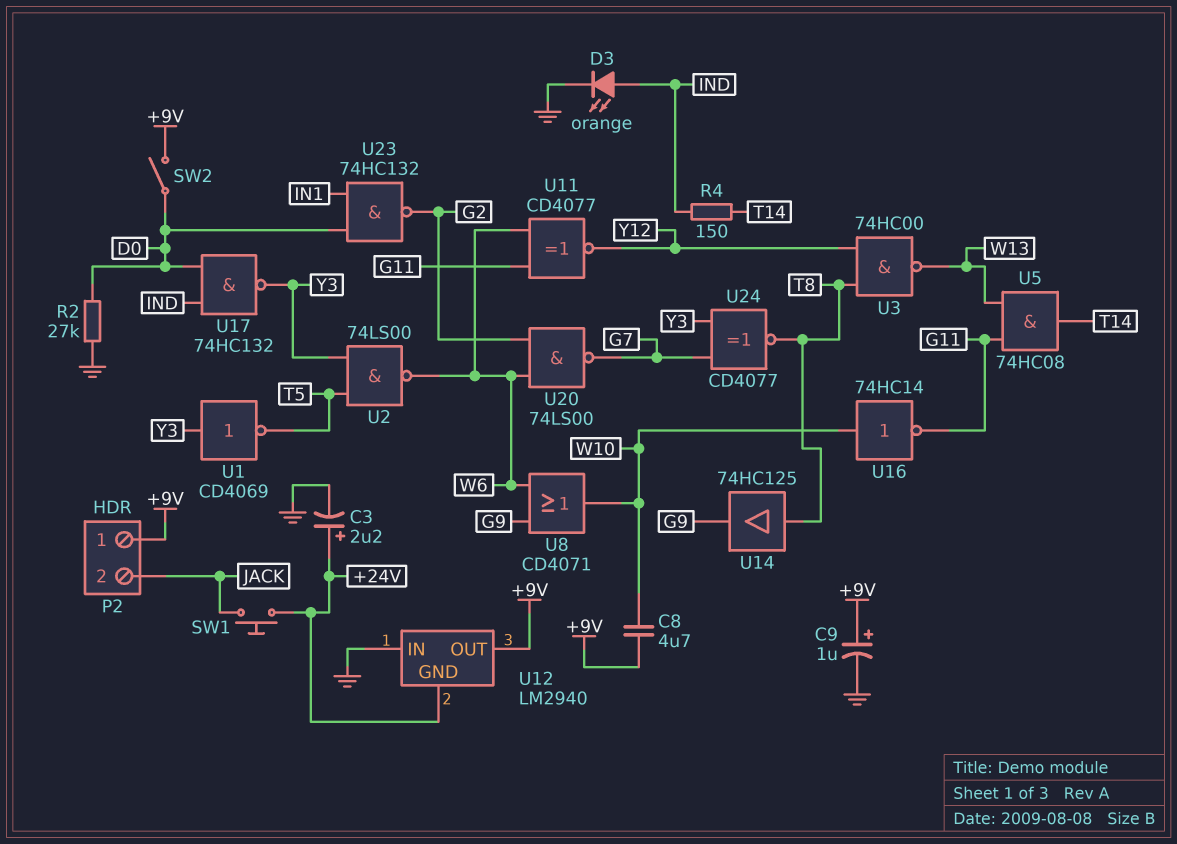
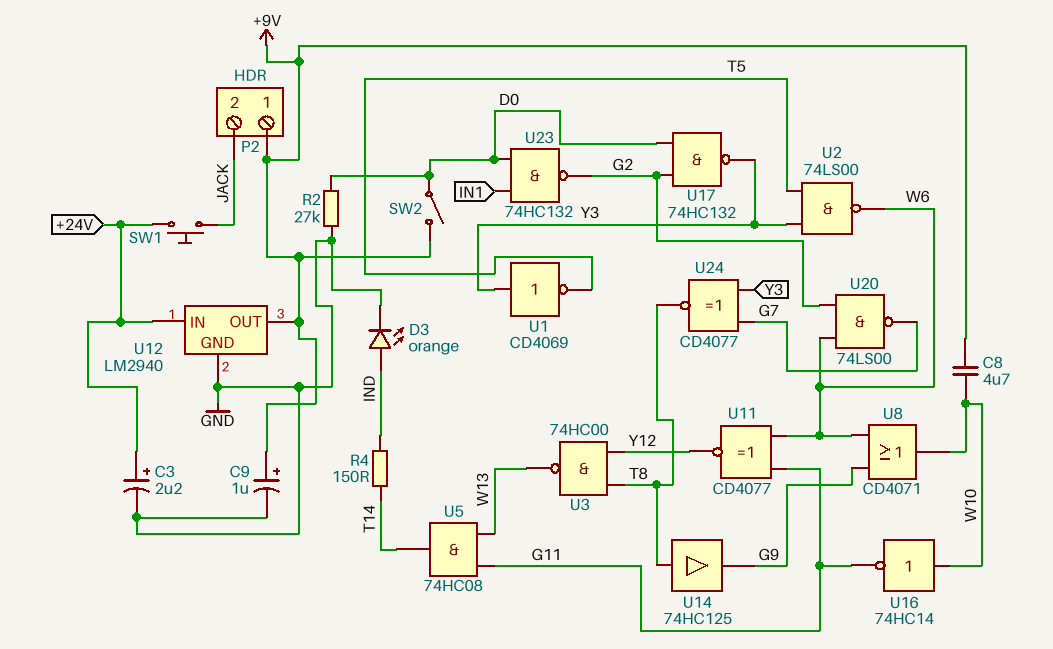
U12 pin GND: +24V -> GND
U12 pin IN: GND -> +24V
U17: NAND 74HC132 (in D0, in IND, out Y3) -> NAND 74HC132 (in D0, in G2, out Y3)

